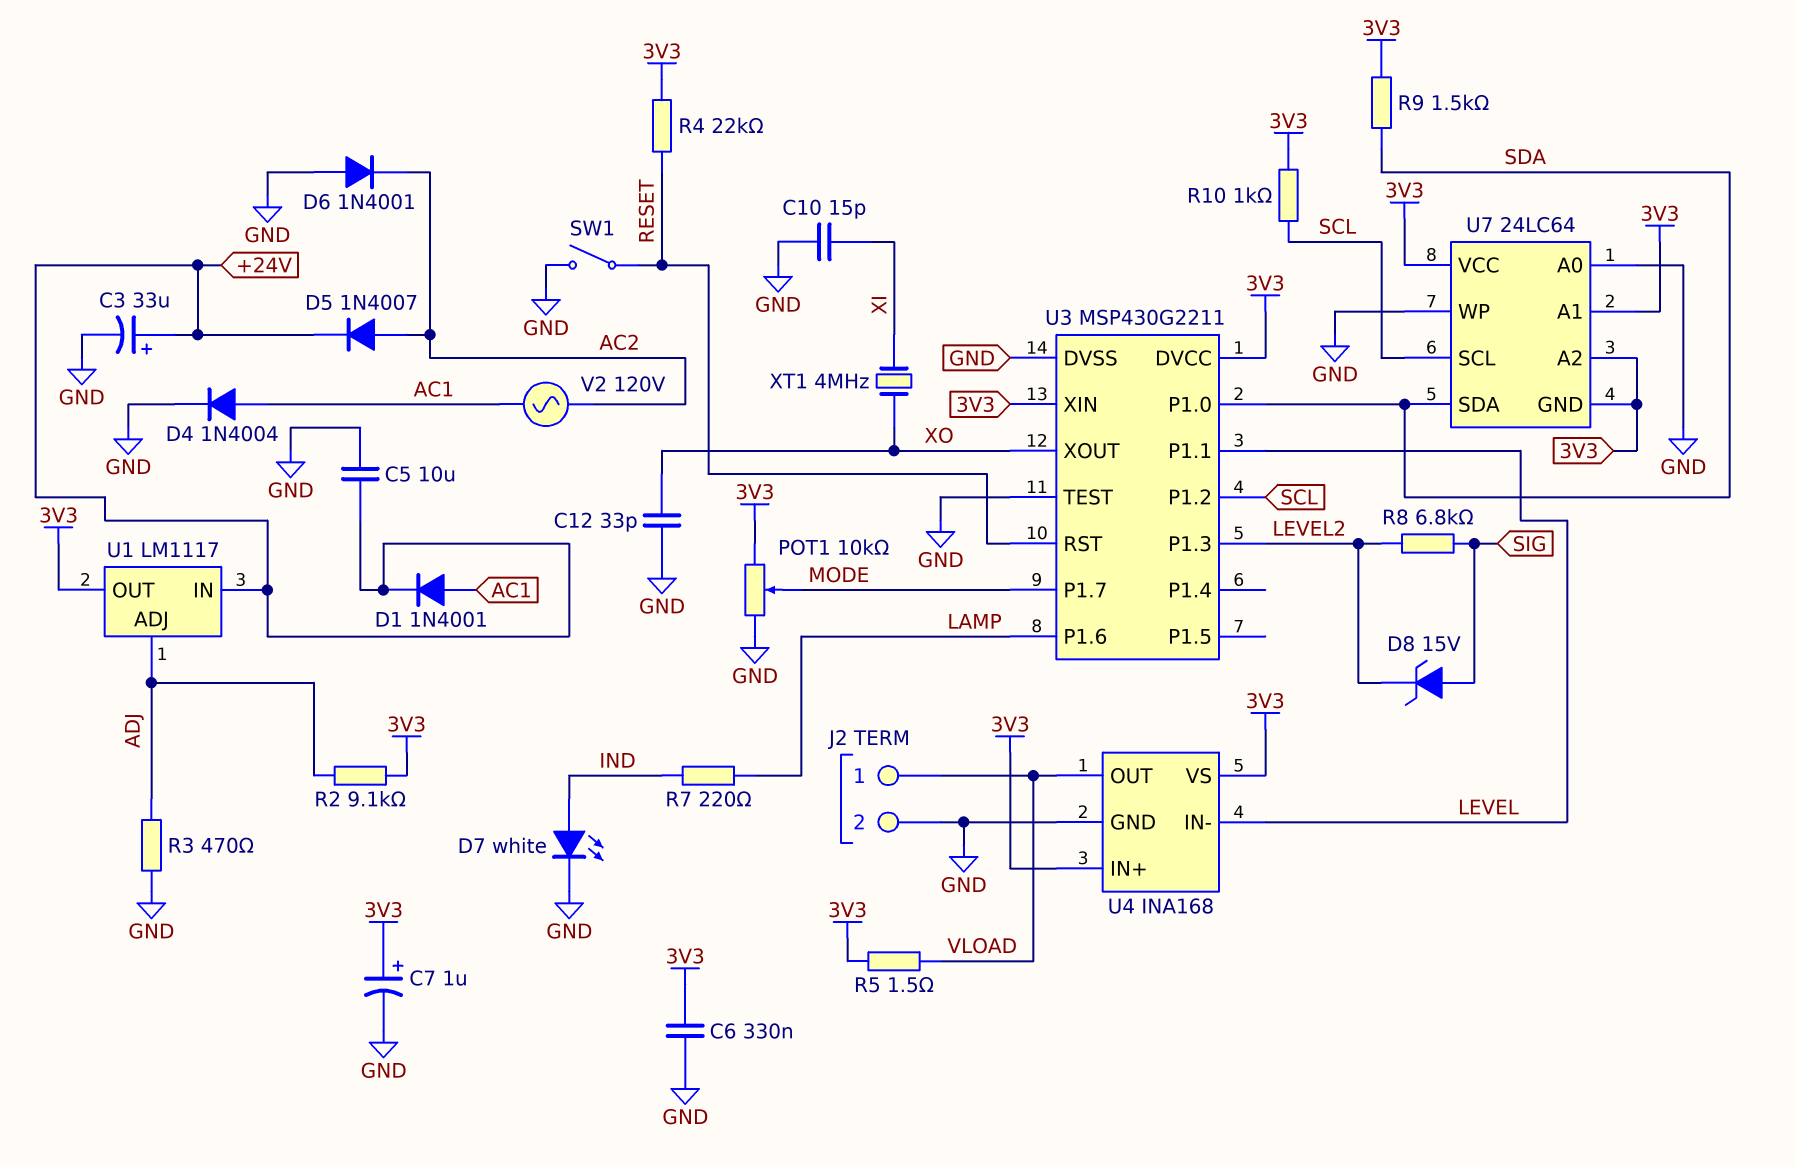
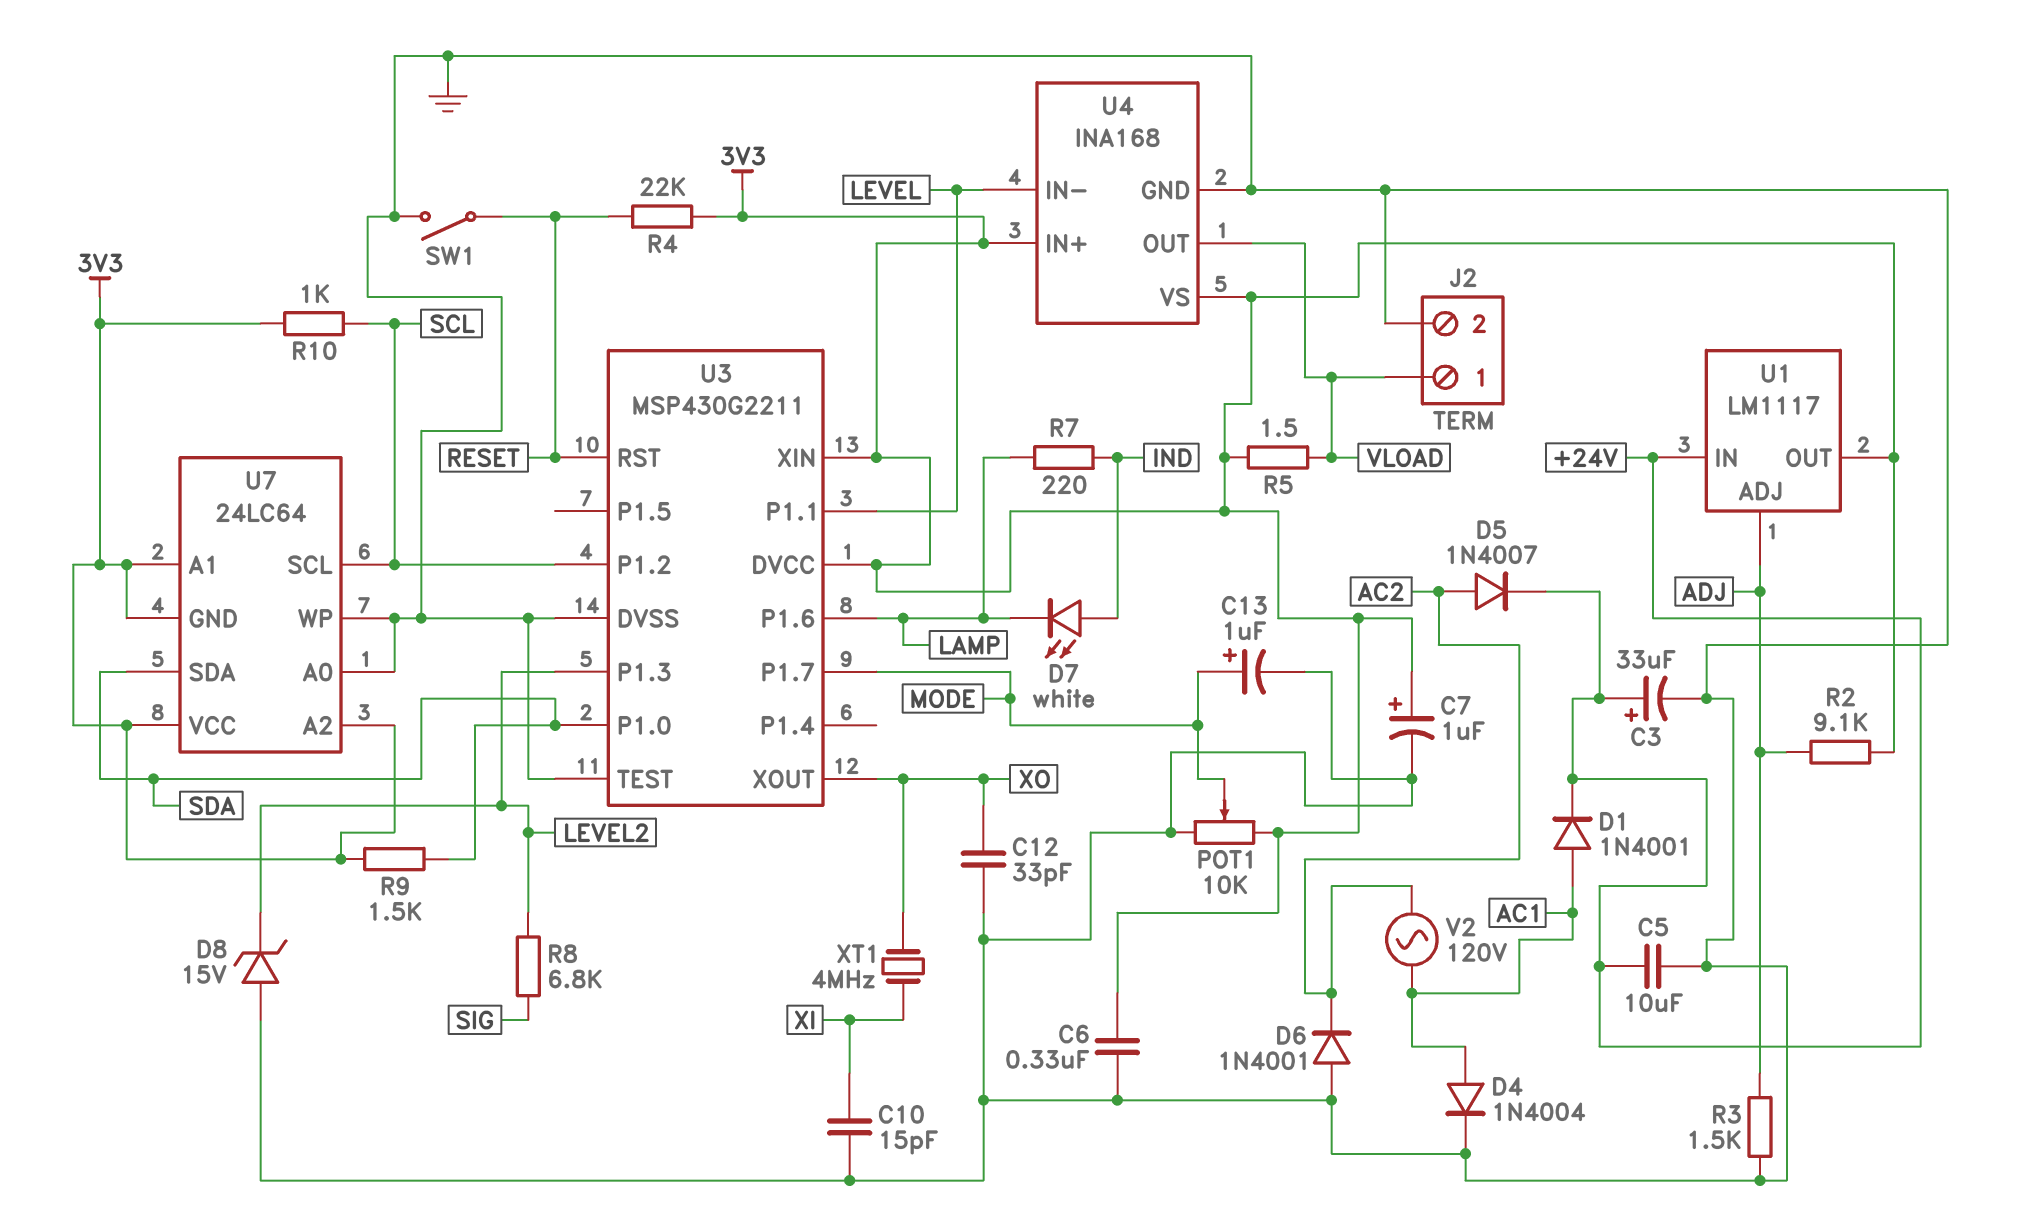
C13: none -> 1uF (plus MODE, minus GND)
D7: LED white (A IND, K GND) -> LED white (A IND, K LAMP)
D8: zener 15V (A SIG, K LEVEL2) -> zener 15V (A GND, K LEVEL2)
R3: 470 (ADJ, GND) -> 1.5k (ADJ, GND)

